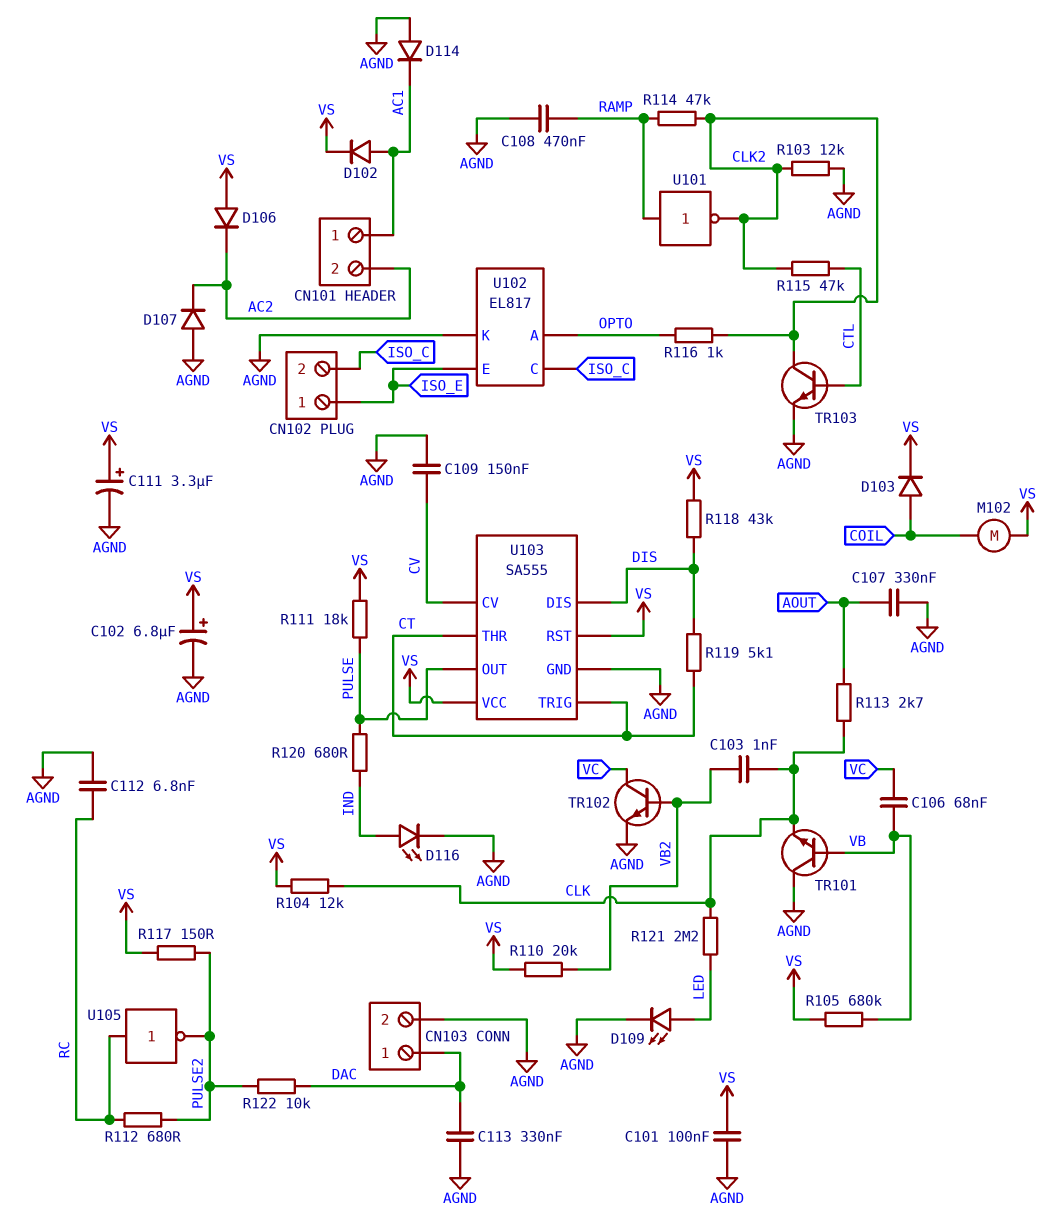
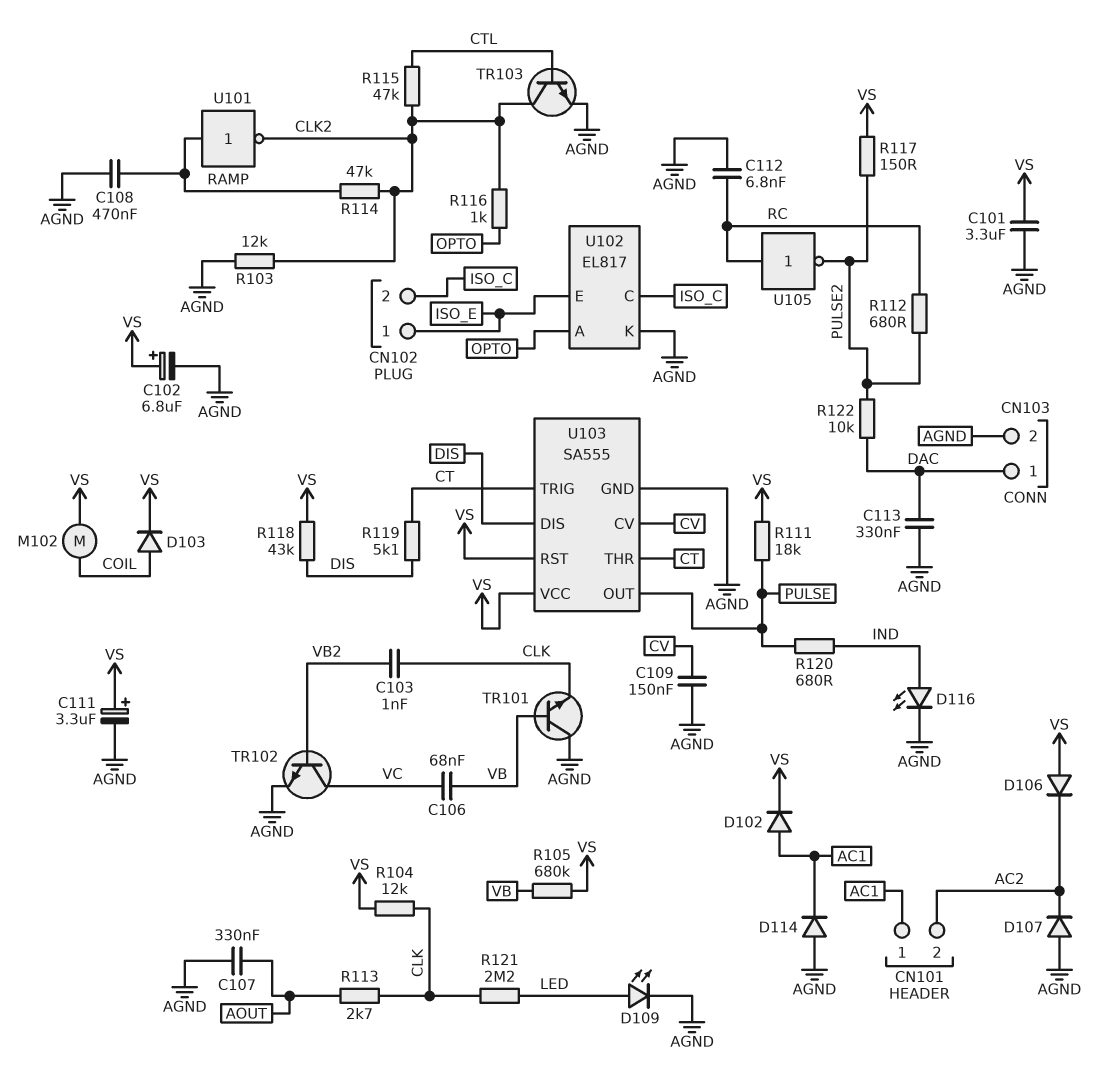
C101: 100nF (AGND, VS) -> 3.3uF (AGND, VS)
R110: 20k (VB2, VS) -> none

